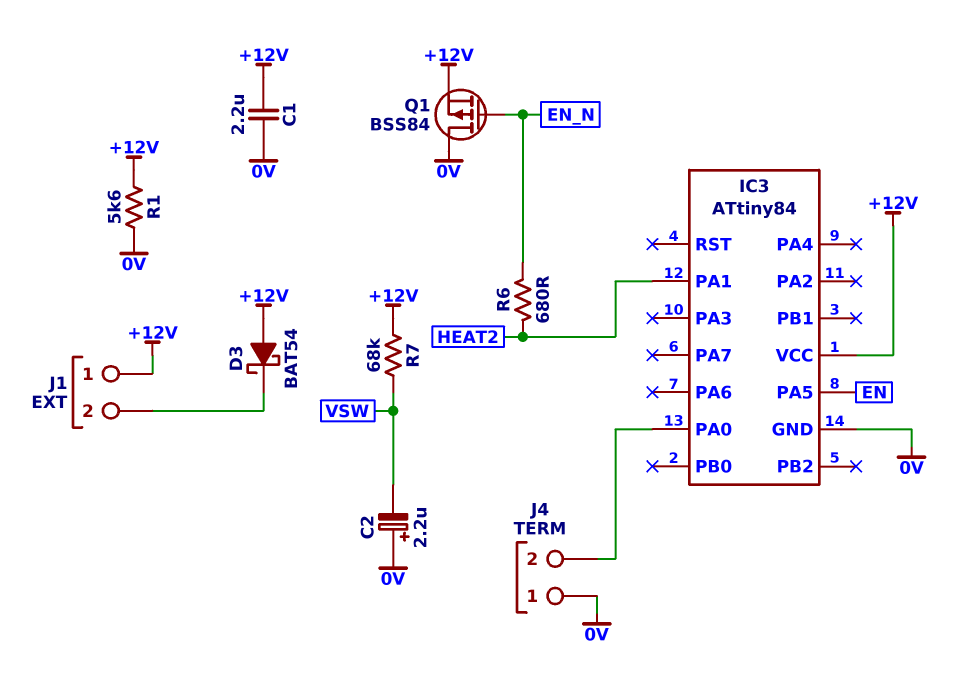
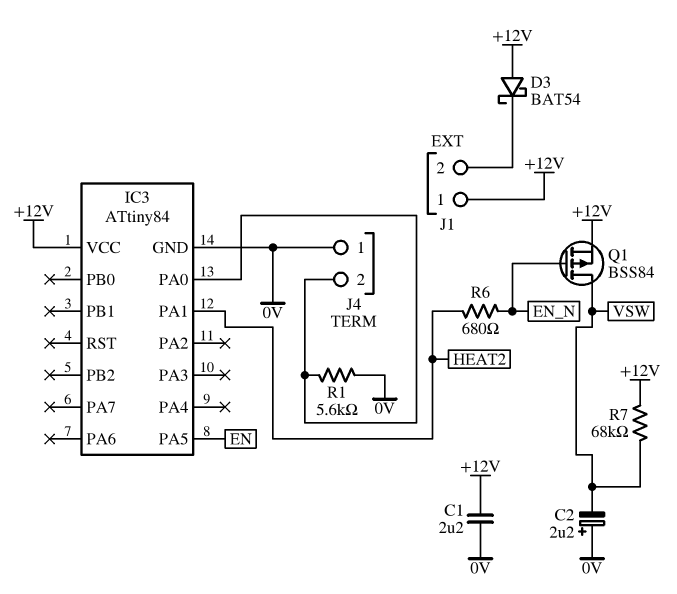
Q1: PMOS BSS84 (G EN_N, D 0V, S +12V) -> PMOS BSS84 (G EN_N, D VSW, S +12V)
R1: 5.6k (+12V, 0V) -> 5.6k (0V, IC3/PA0)

